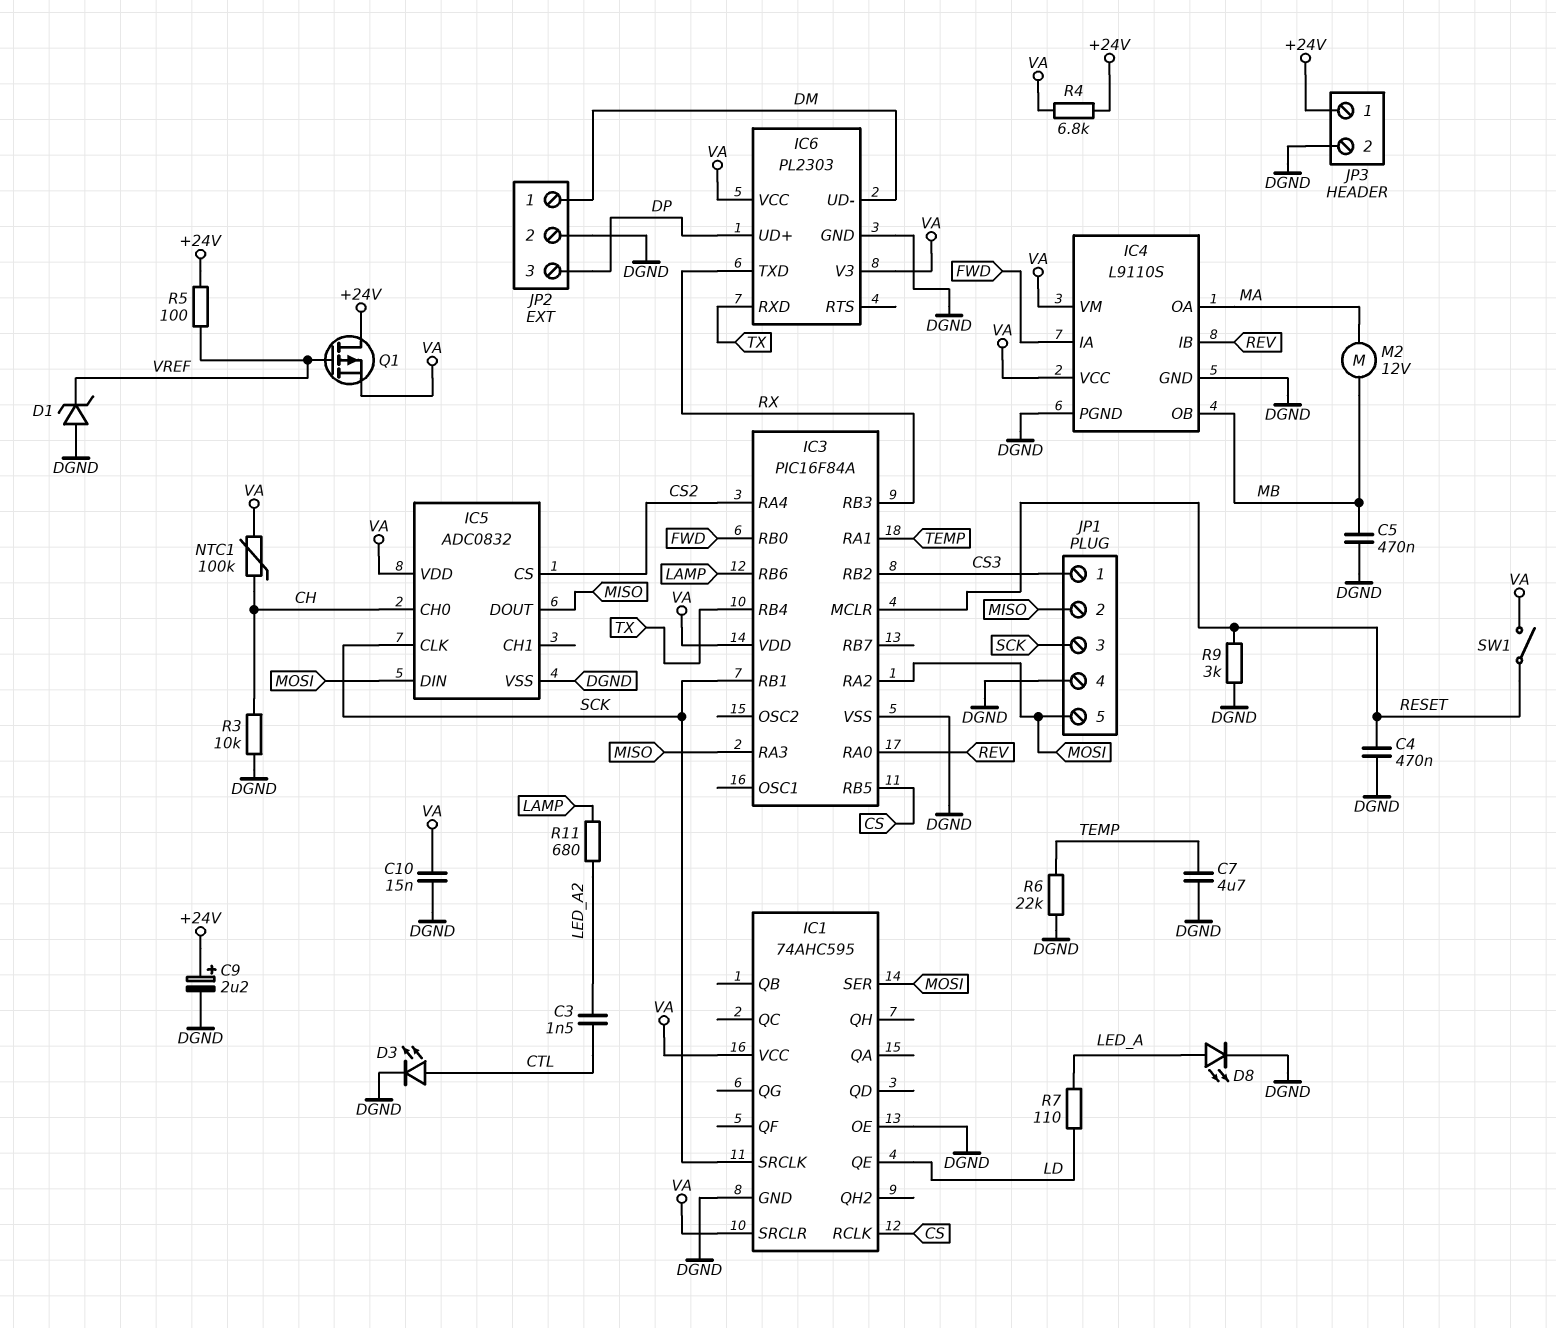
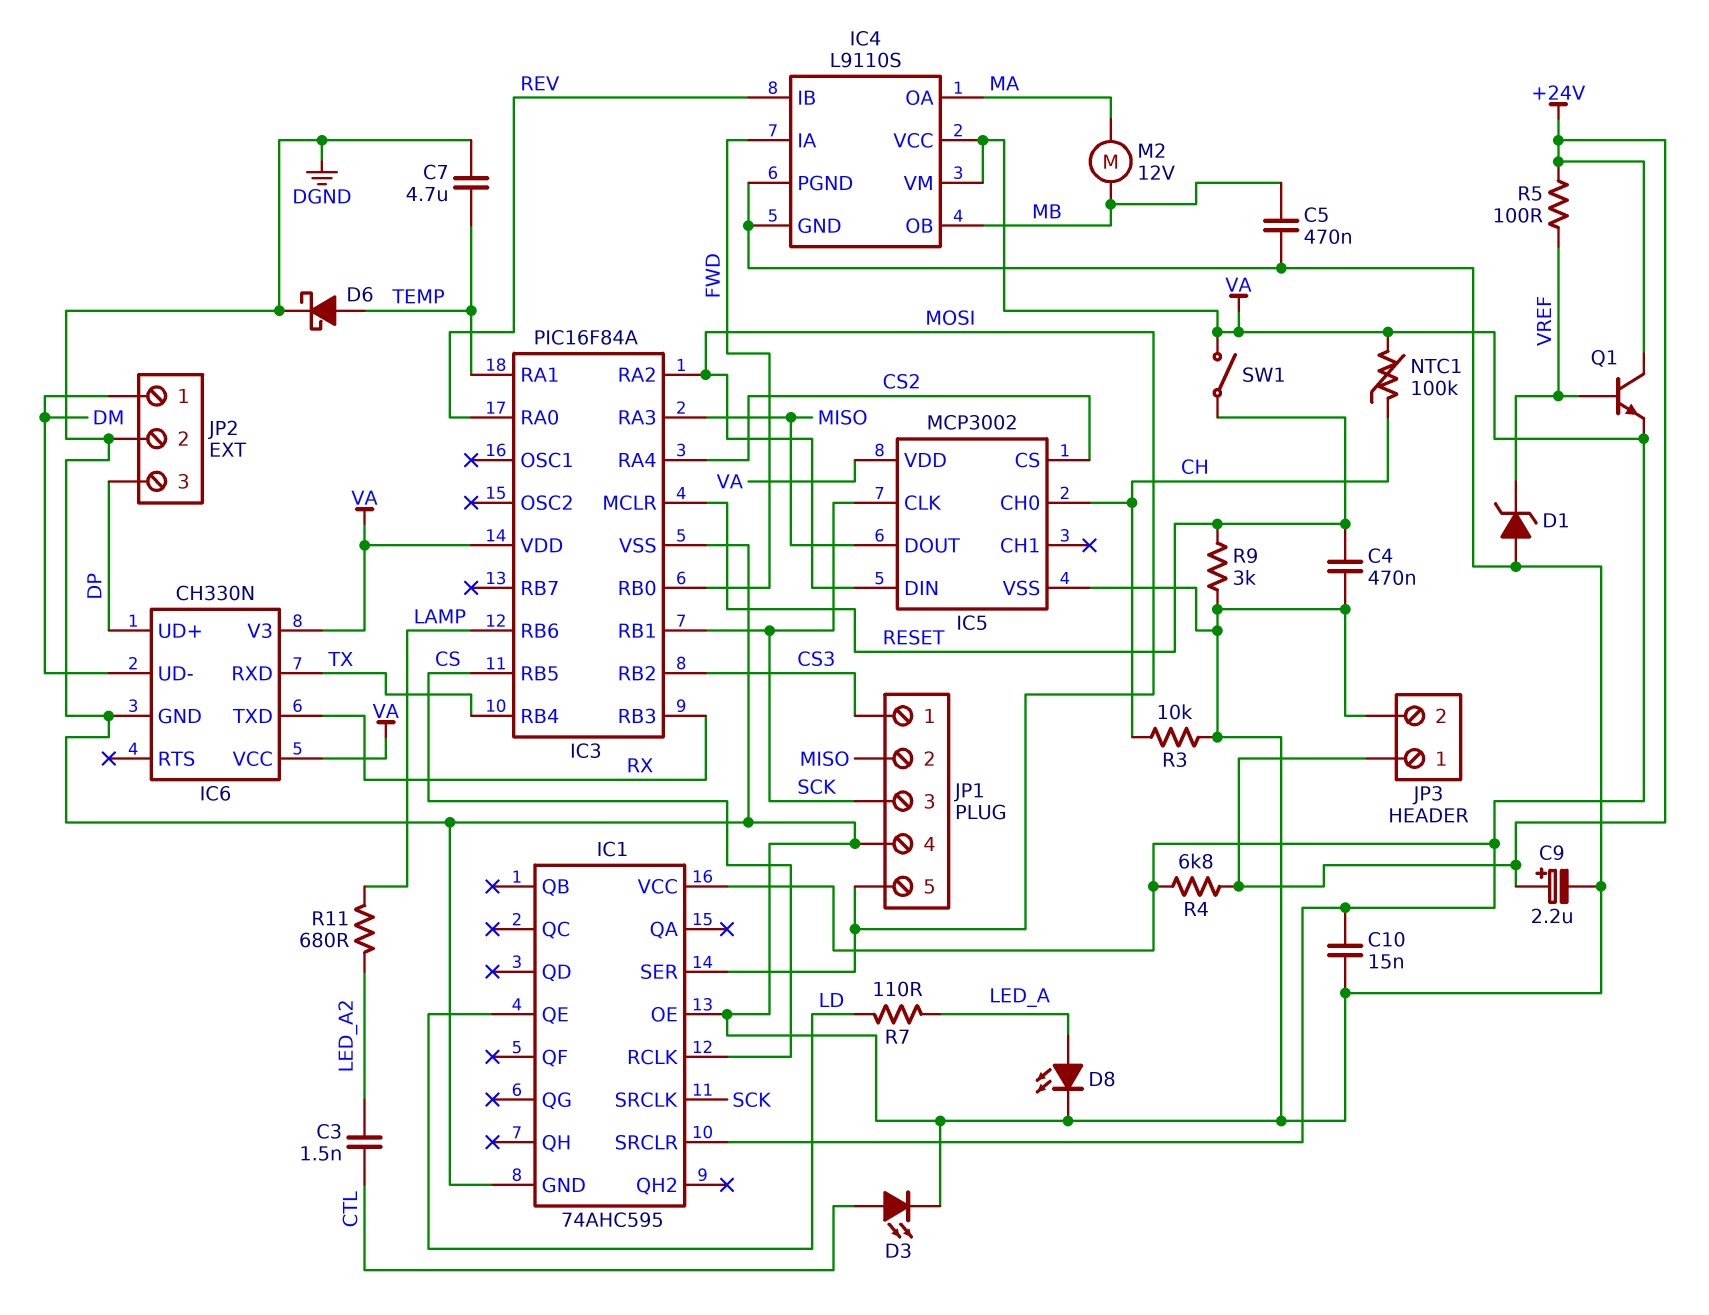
D6: none -> schottky (A TEMP, K DGND)
IC5: ADC0832 -> MCP3002
IC6: PL2303 -> CH330N
Q1: PMOS (G VREF, D +24V, S VA) -> NPN (B VREF, C +24V, E VA)
R6: 22k (DGND, TEMP) -> none

